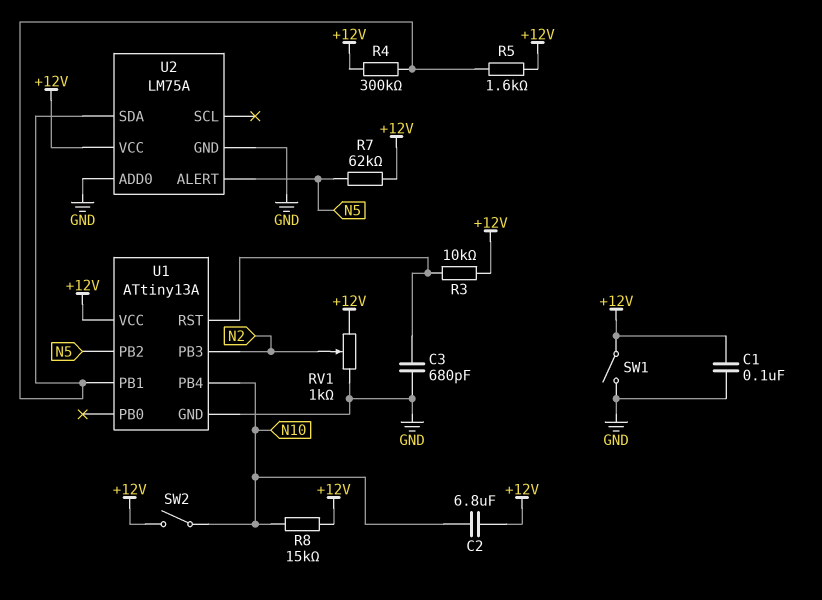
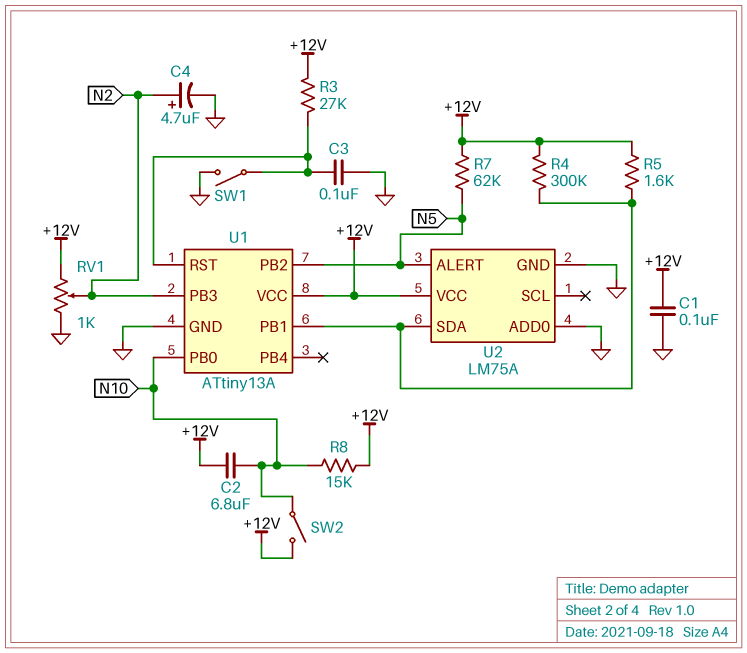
C3: 680pF (GND, U1/RST) -> 100nF (GND, U1/RST)
C4: none -> 4.7uF (plus N2, minus GND)
R3: 10k (+12V, U1/RST) -> 27k (+12V, U1/RST)
SW1: switch (+12V, GND) -> switch (GND, U1/RST)
U1 pin PB0: none -> N10
U1 pin PB4: N10 -> none

